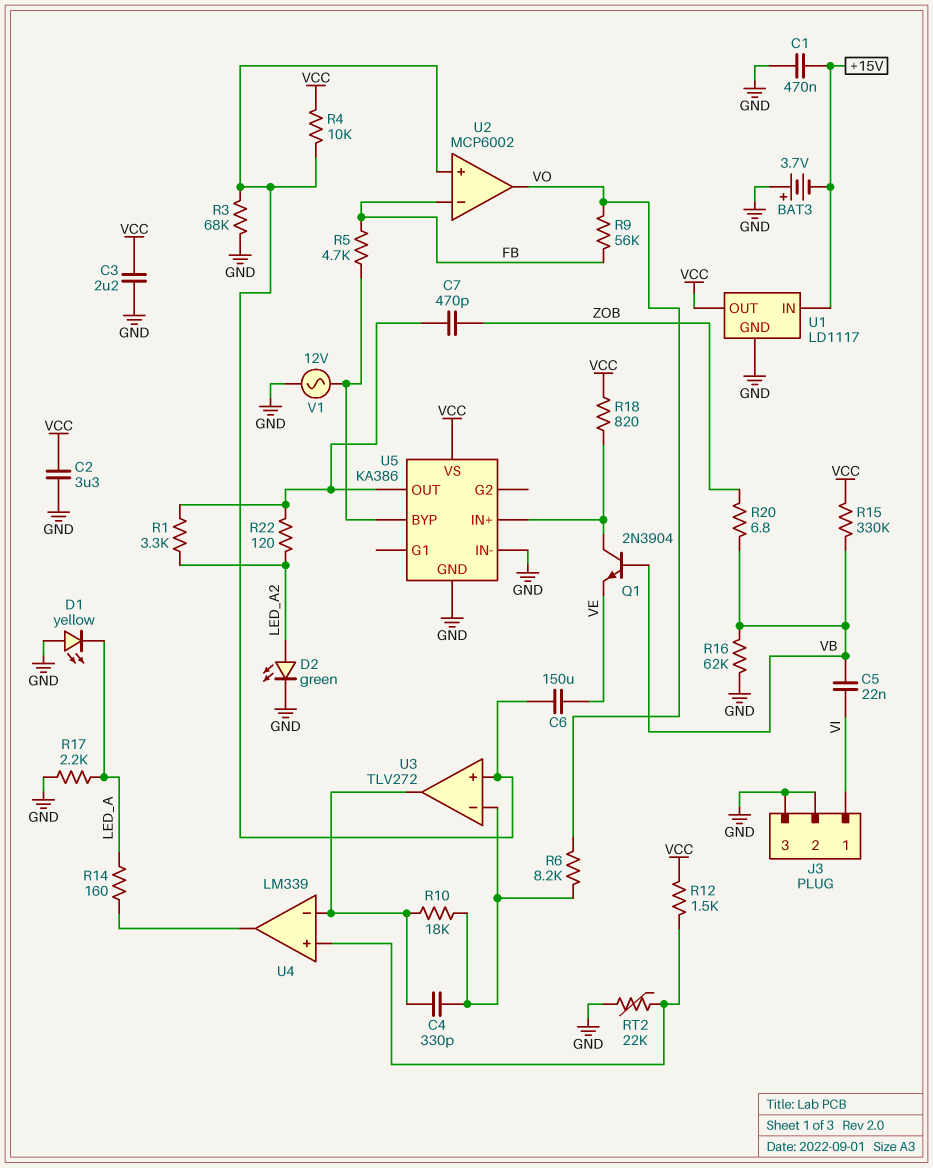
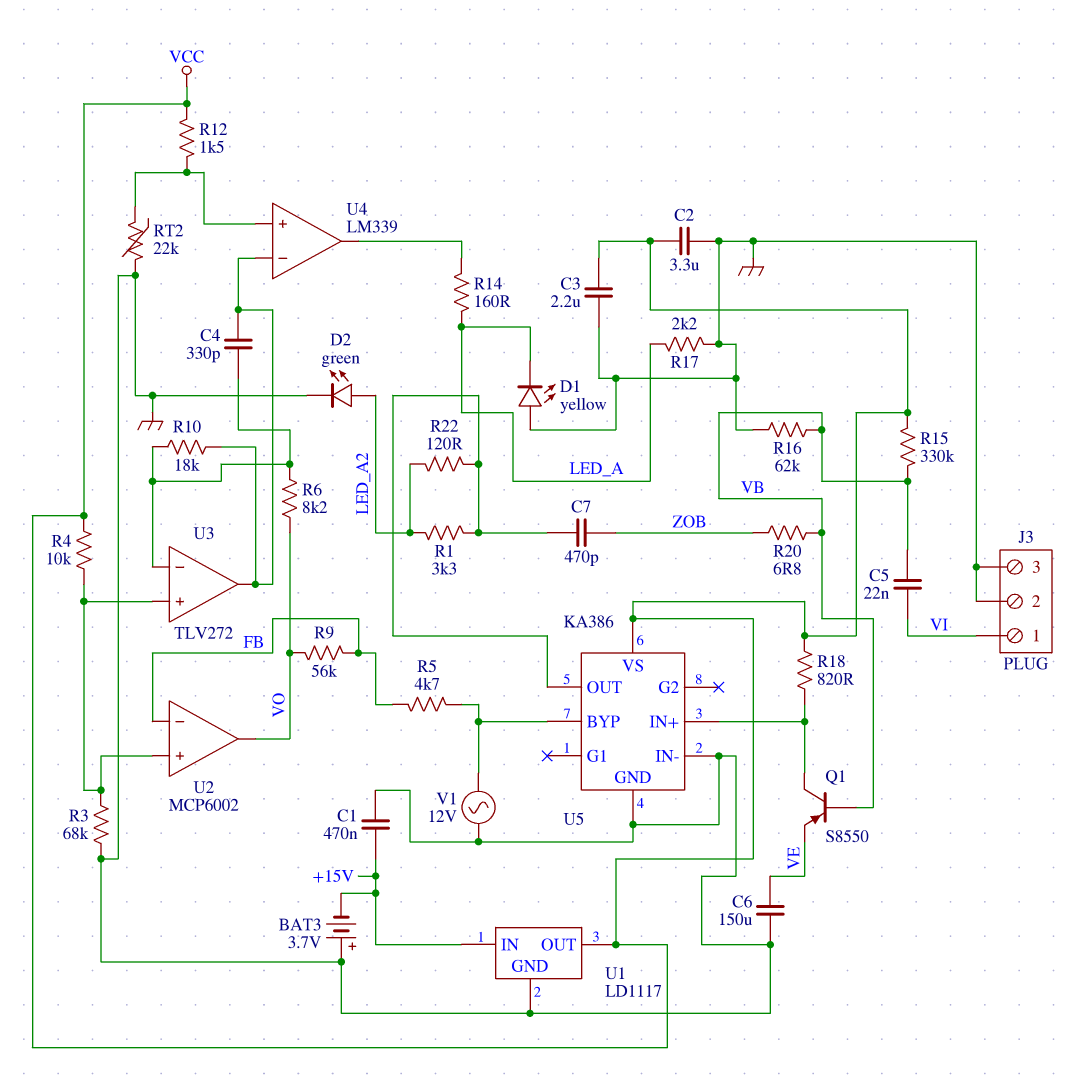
C6: 150uF (U2/in+, VE) -> 150uF (GND, VE)
Q1: NPN 2N3904 (B VB, C U5/IN+, E VE) -> PNP S8550 (B VB, C U5/IN+, E VE)

